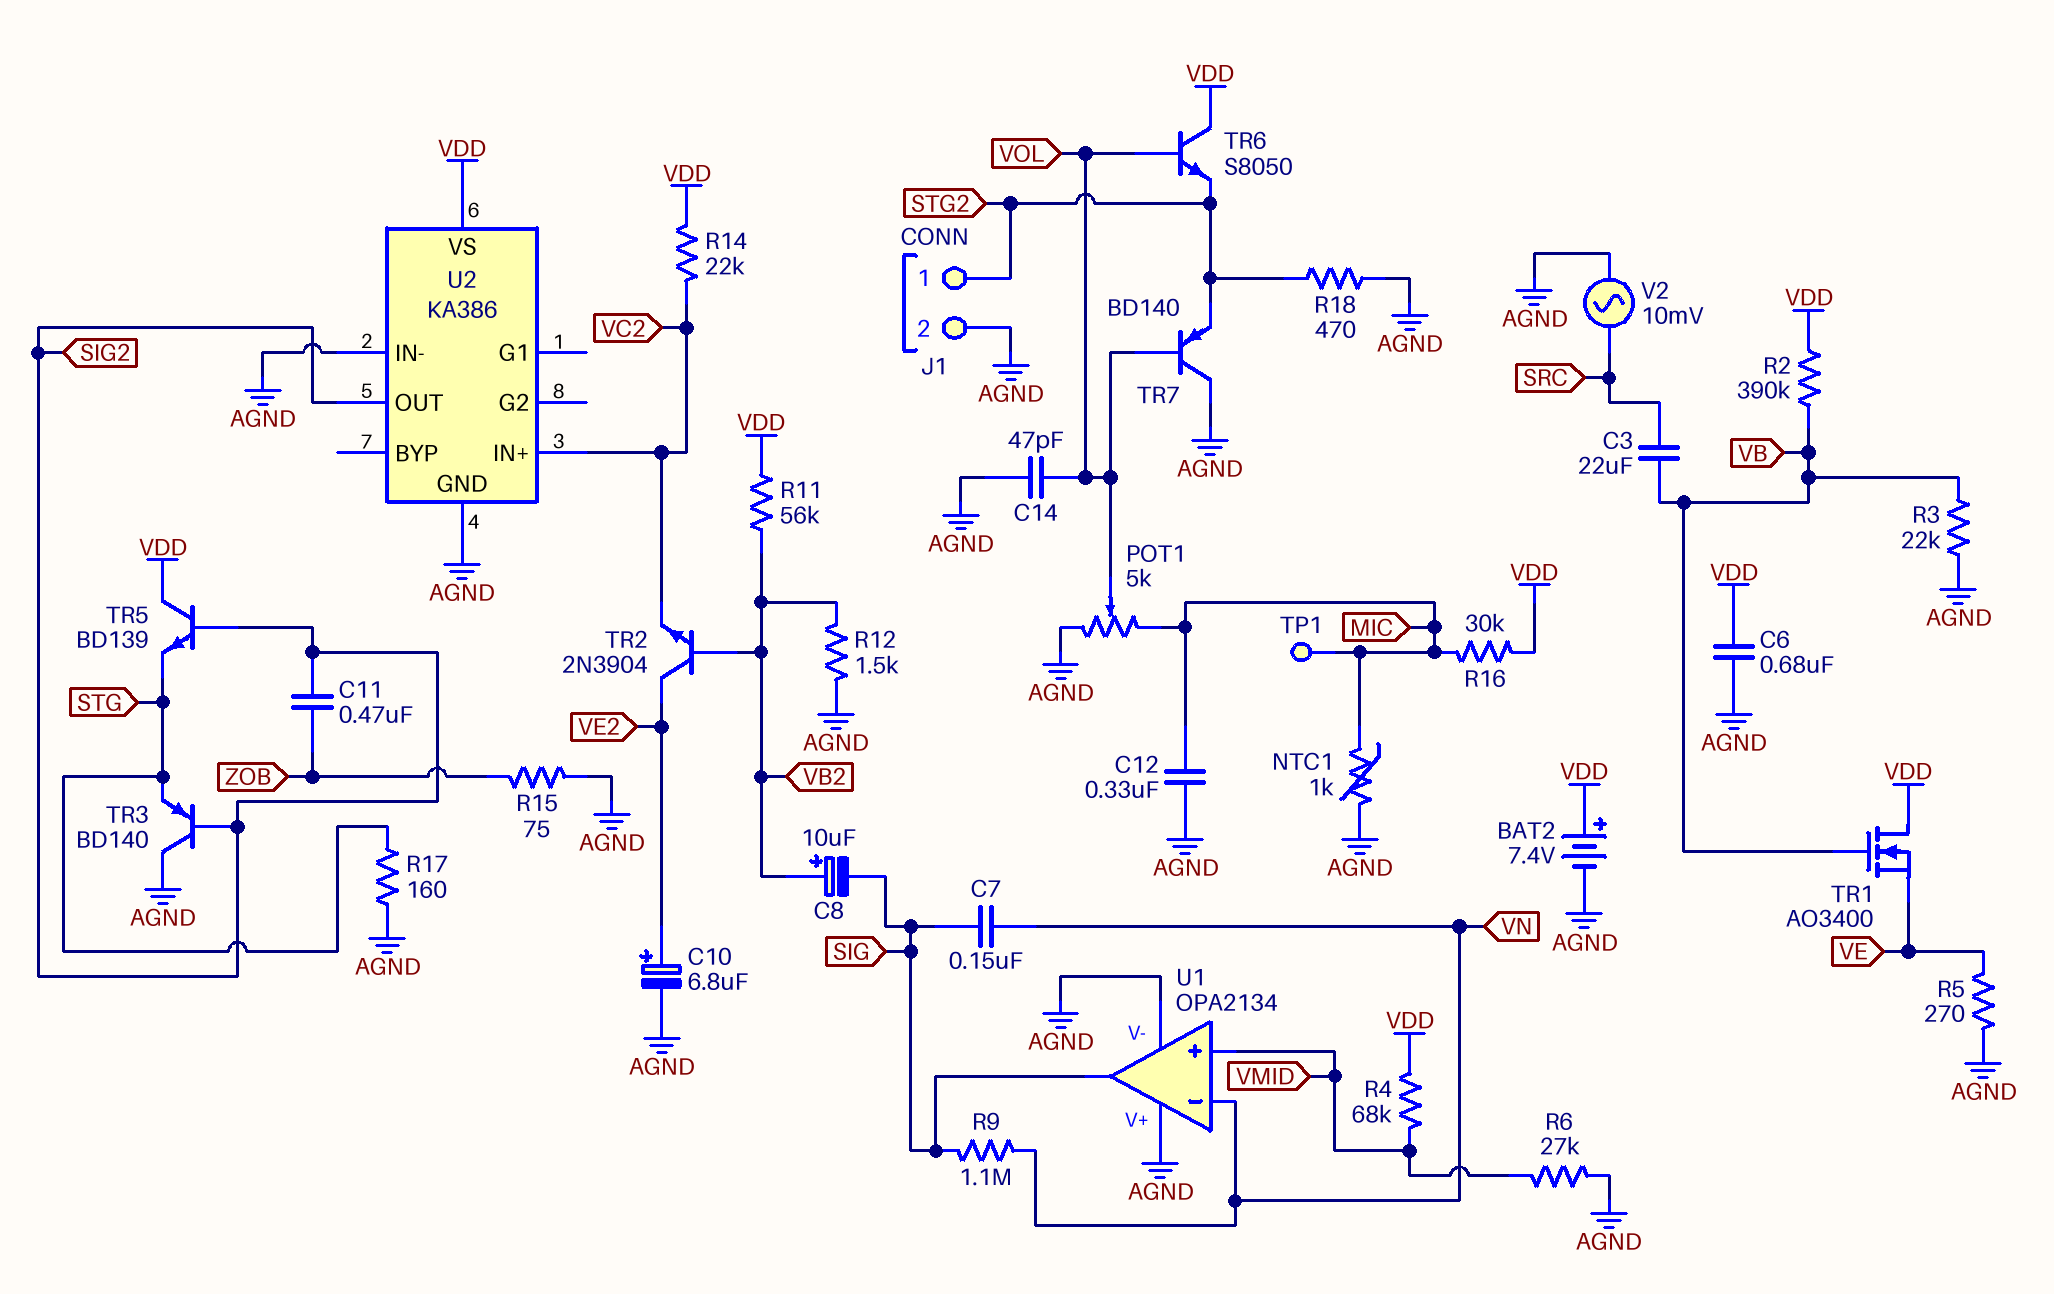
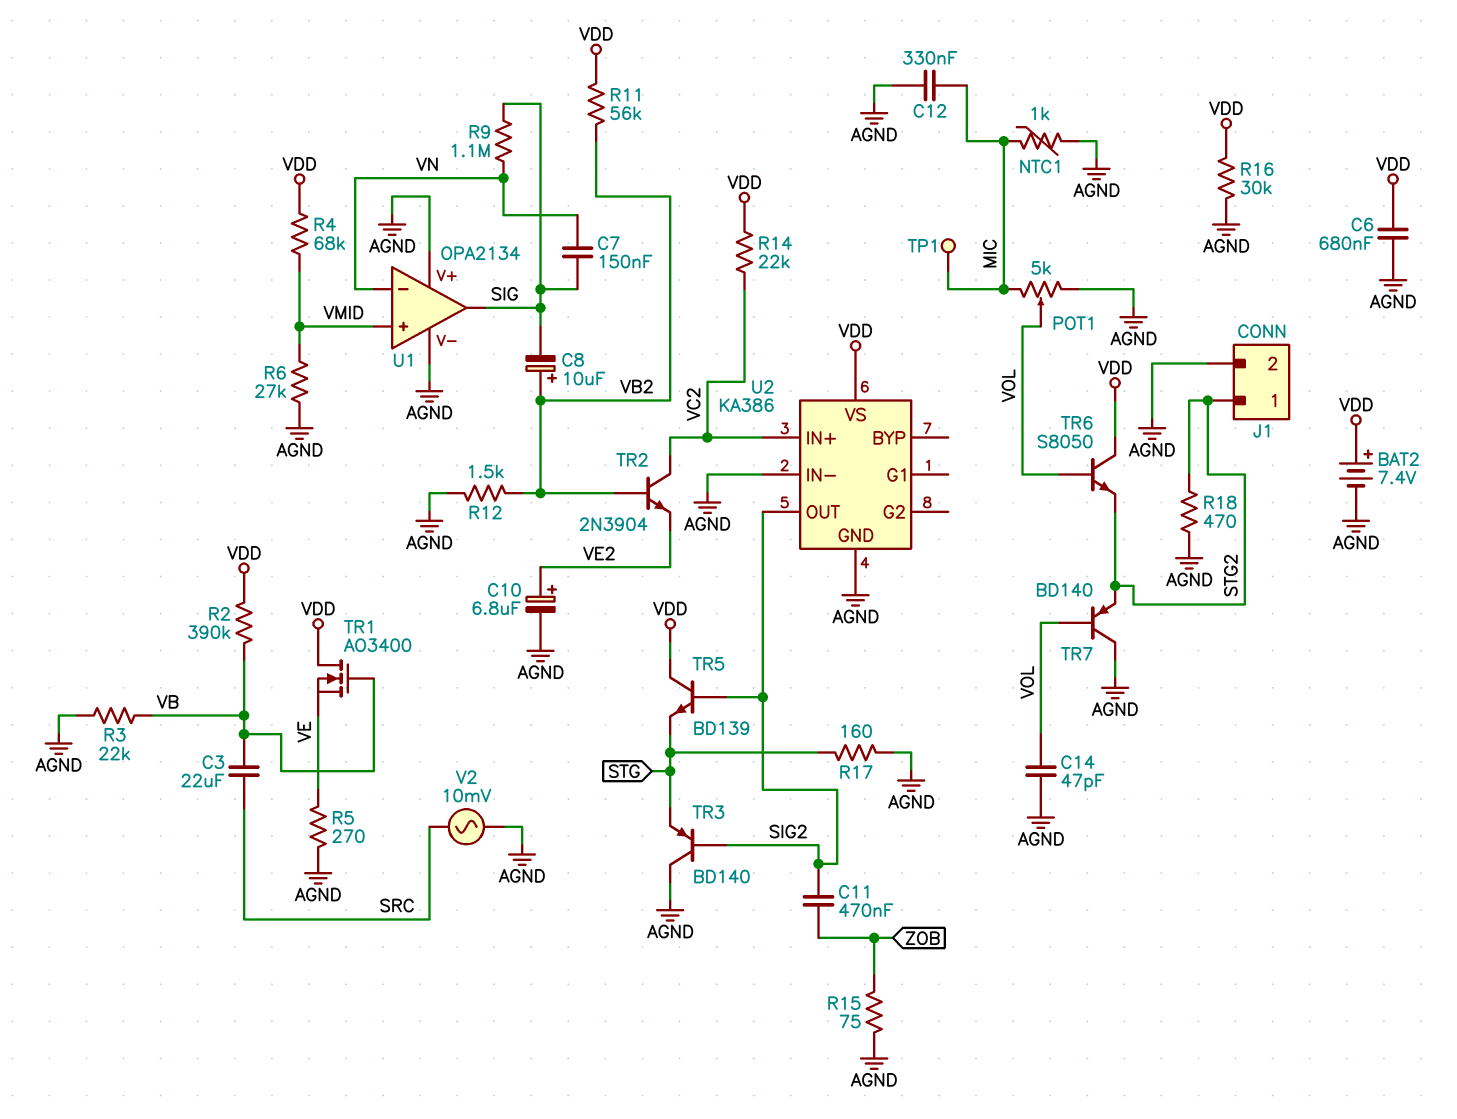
R16: 30k (MIC, VDD) -> 30k (AGND, VDD)
TR2: NPN 2N3904 (B VB2, C VE2, E VC2) -> NPN 2N3904 (B VB2, C VC2, E VE2)

